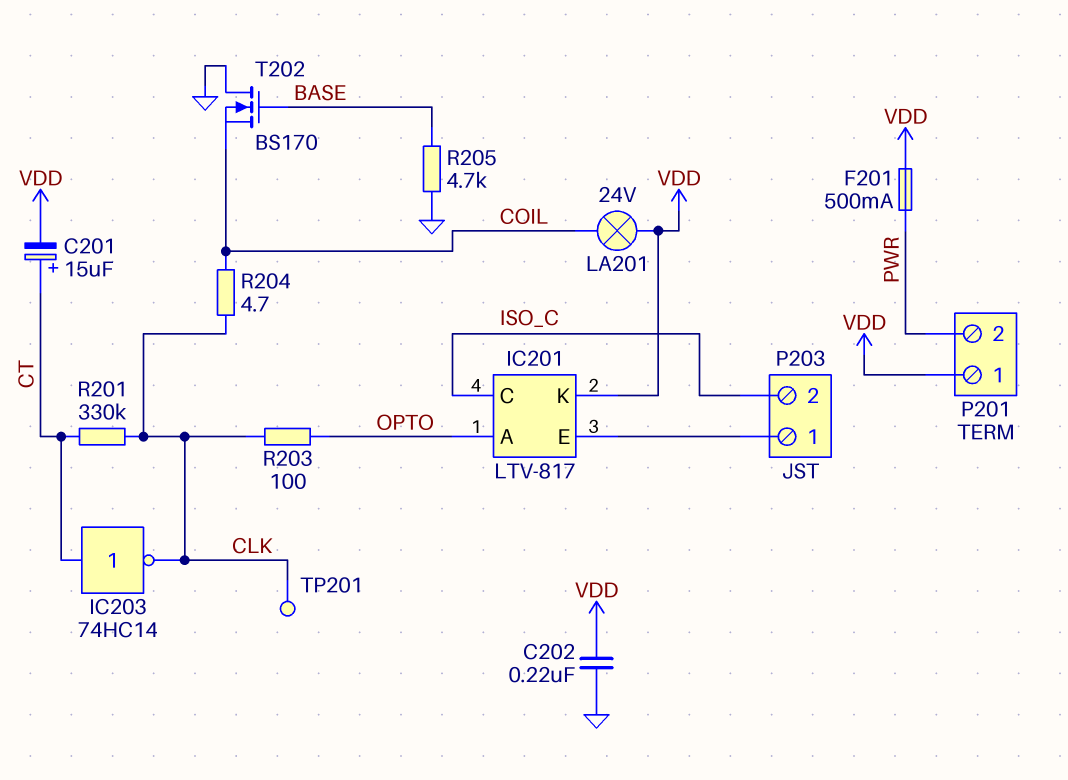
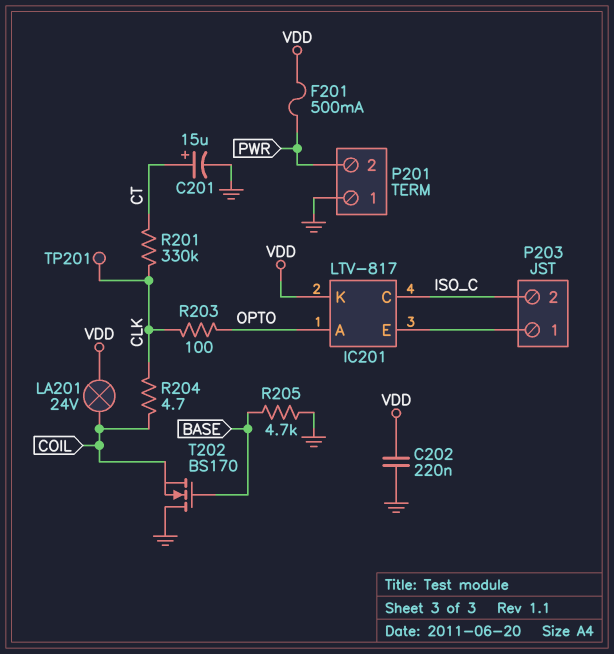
C201: 15uF (plus CT, minus VDD) -> 15uF (plus CT, minus GND)
IC203: NOT 74HC14 (in CT, out CLK) -> none
P201 pin 1: VDD -> GND

